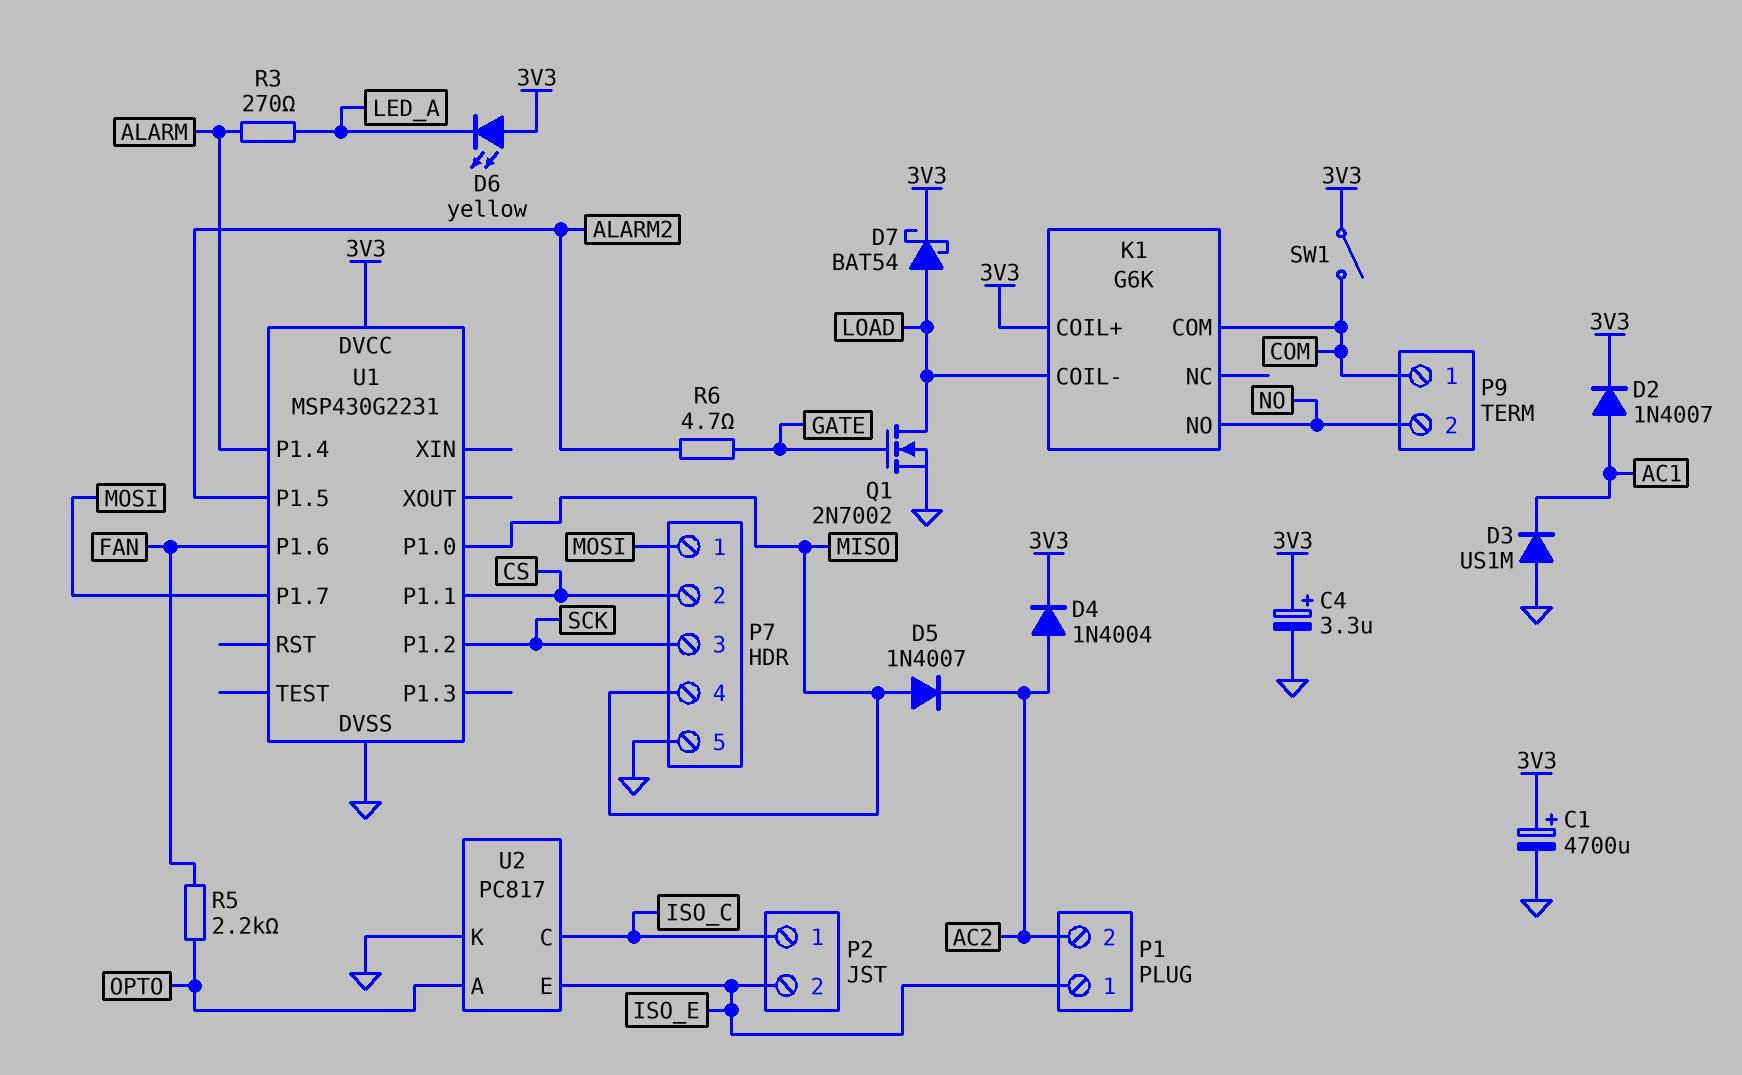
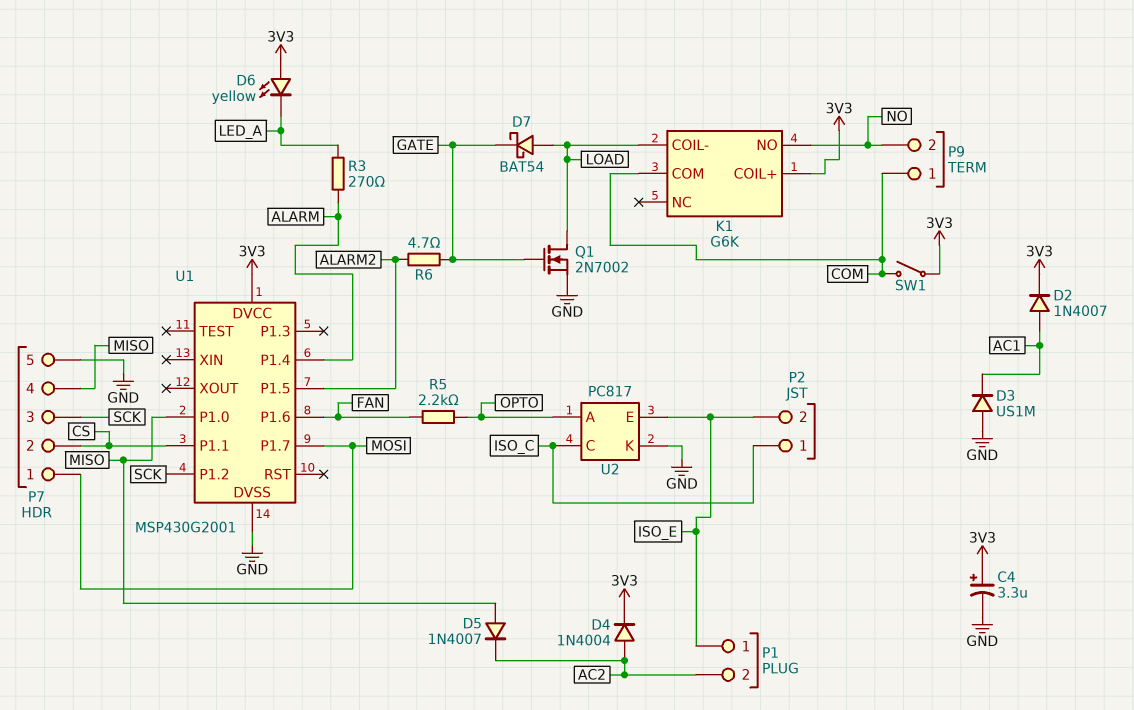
C1: 4700uF (plus 3V3, minus GND) -> none
D7: schottky BAT54 (A LOAD, K 3V3) -> schottky BAT54 (A LOAD, K GATE)
U1: MSP430G2231 -> MSP430G2001

